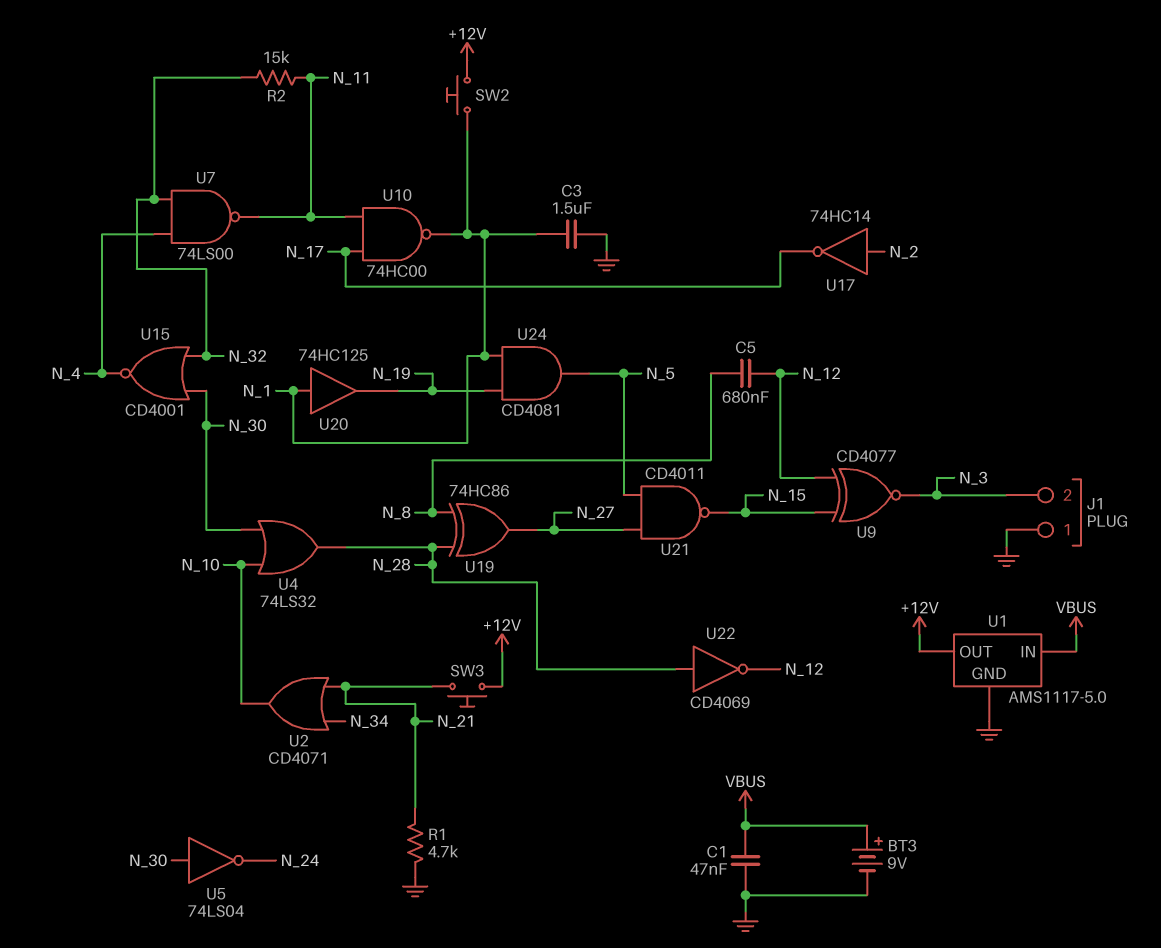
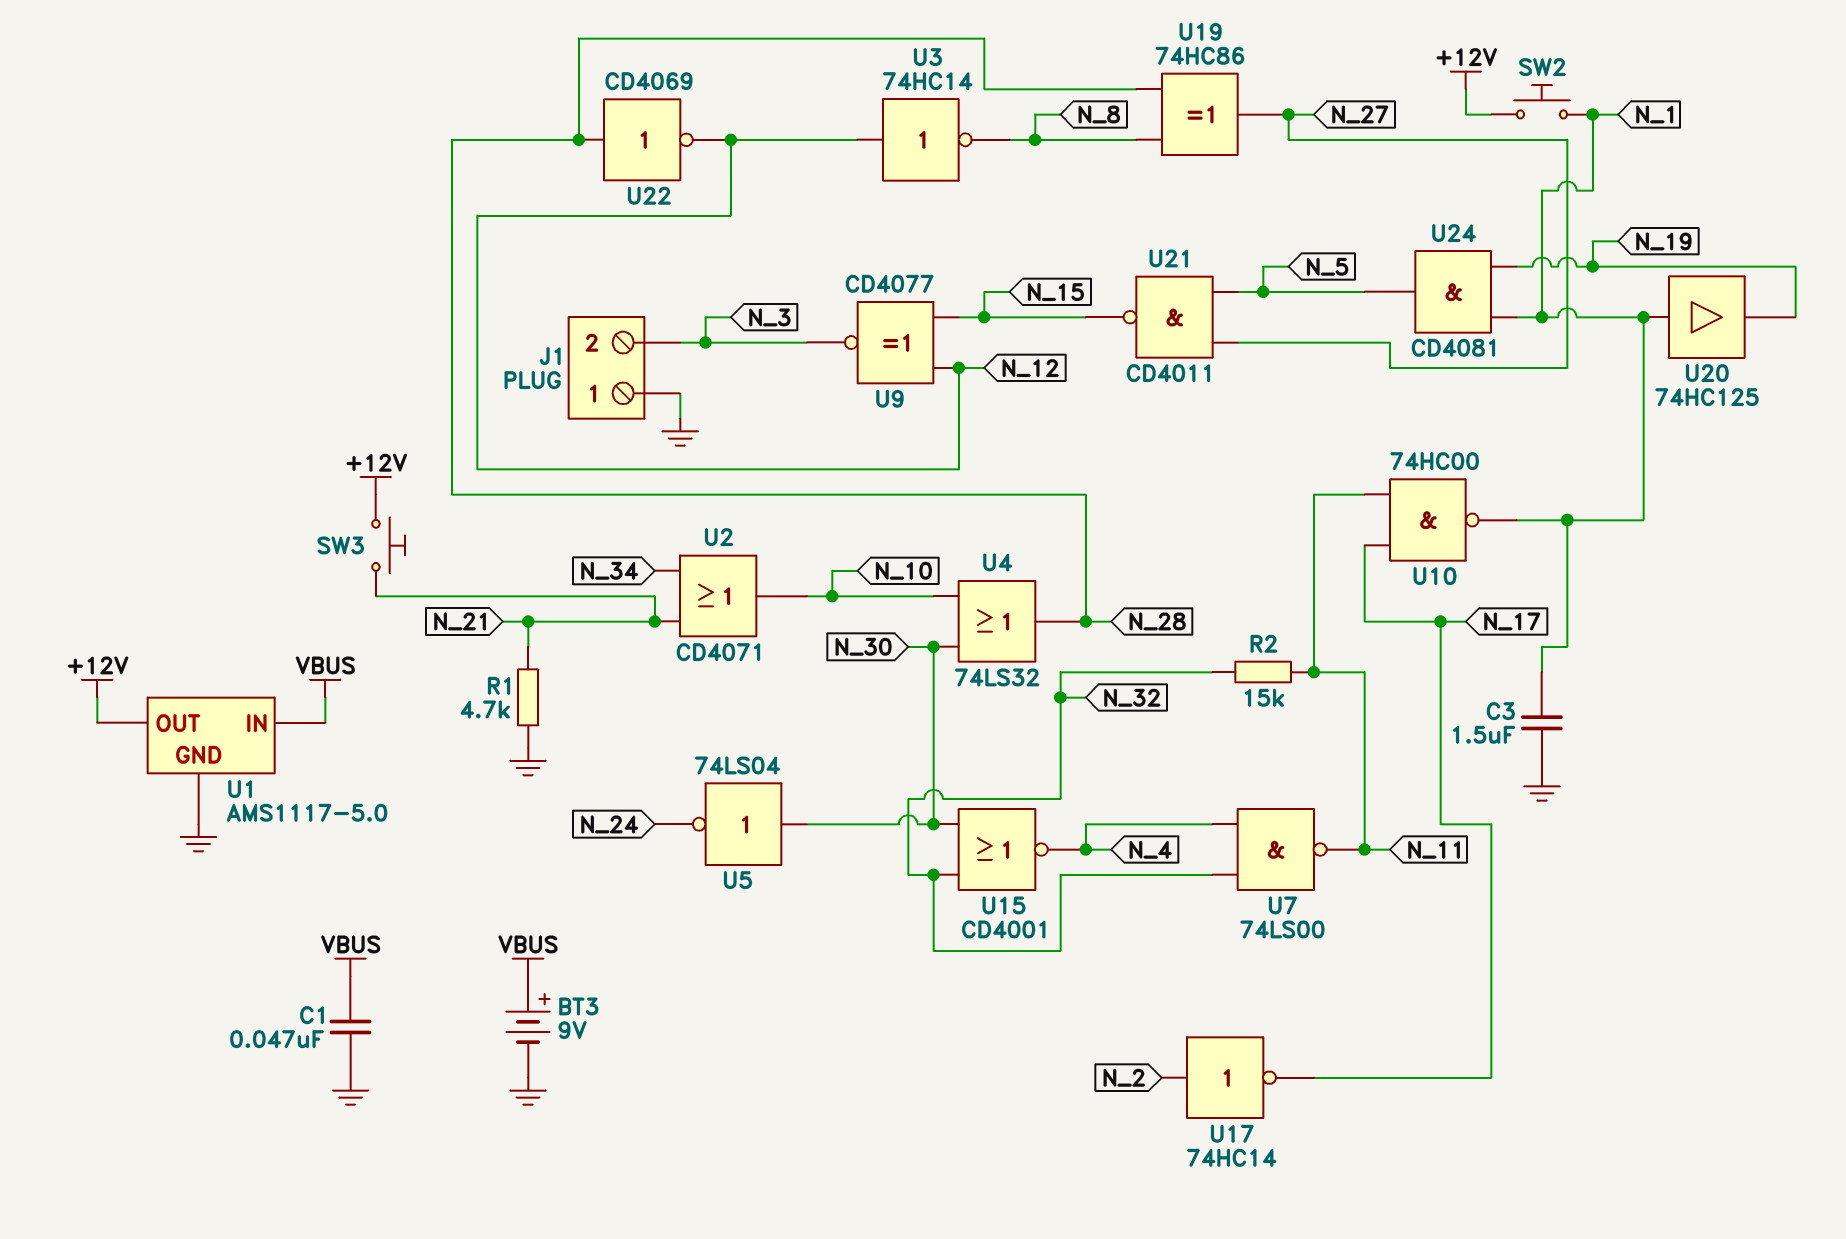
C5: 680nF (N_8, N_12) -> none
U3: none -> NOT 74HC14 (in N_12, out N_8)

